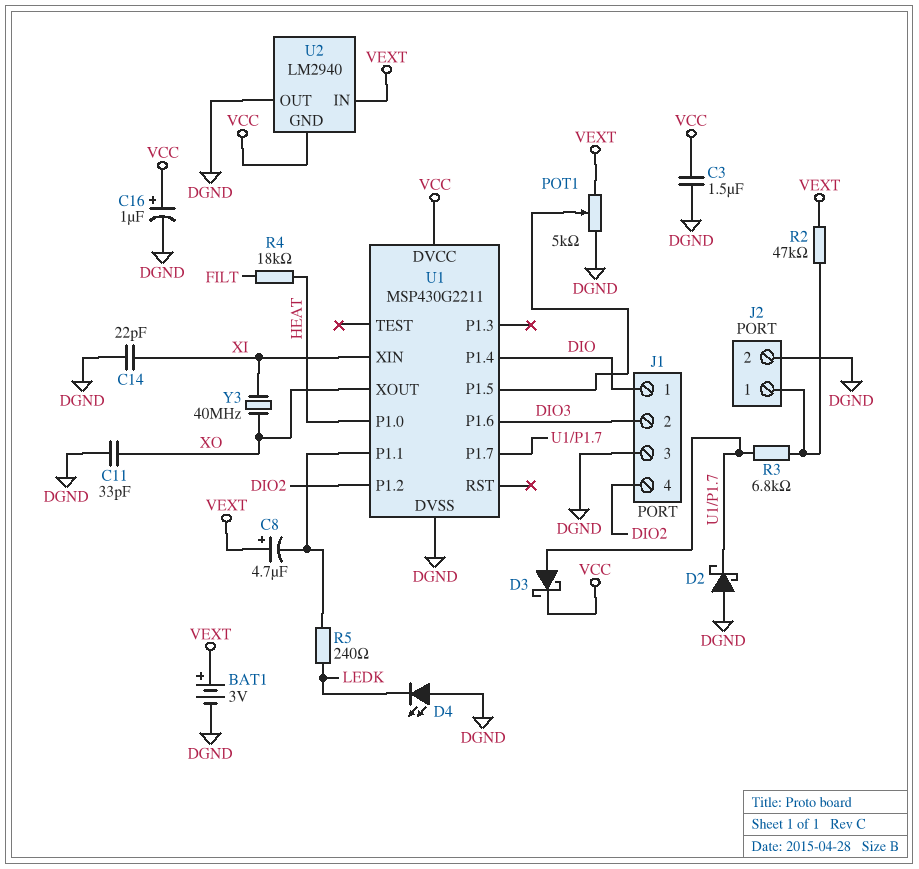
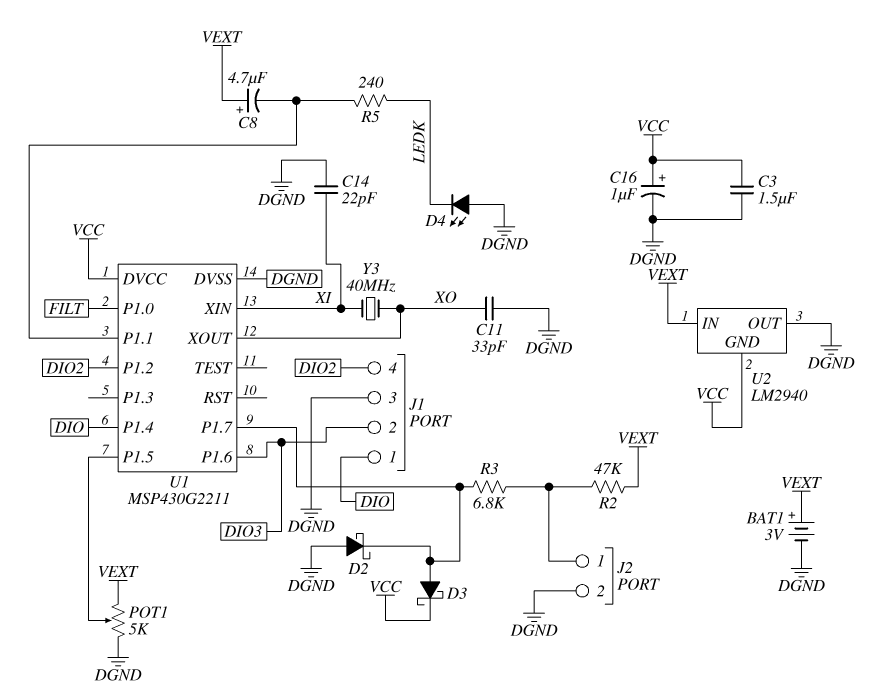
R4: 18k (FILT, HEAT) -> none
U1 pin P1.0: HEAT -> FILT

